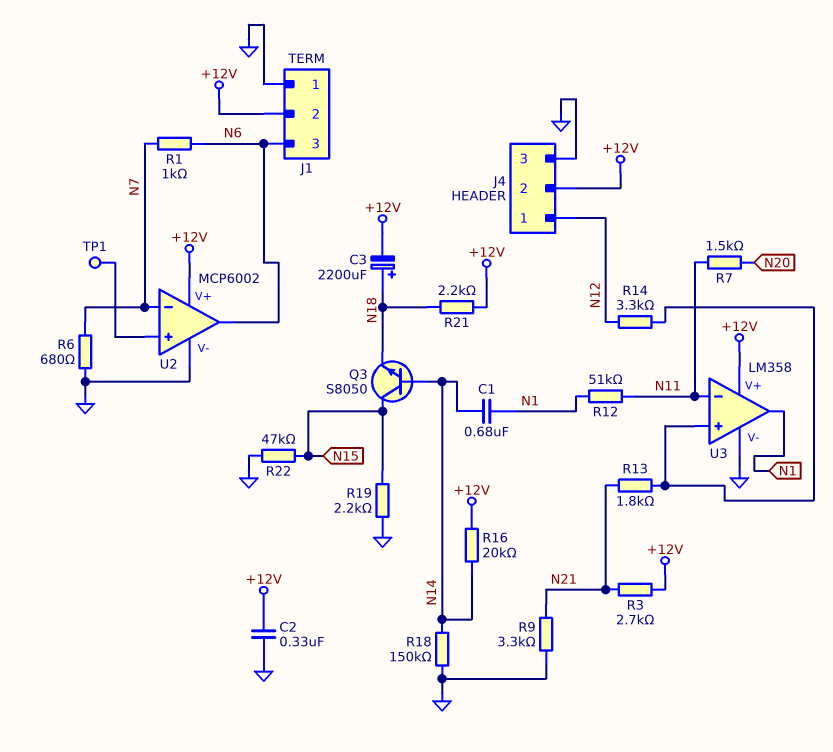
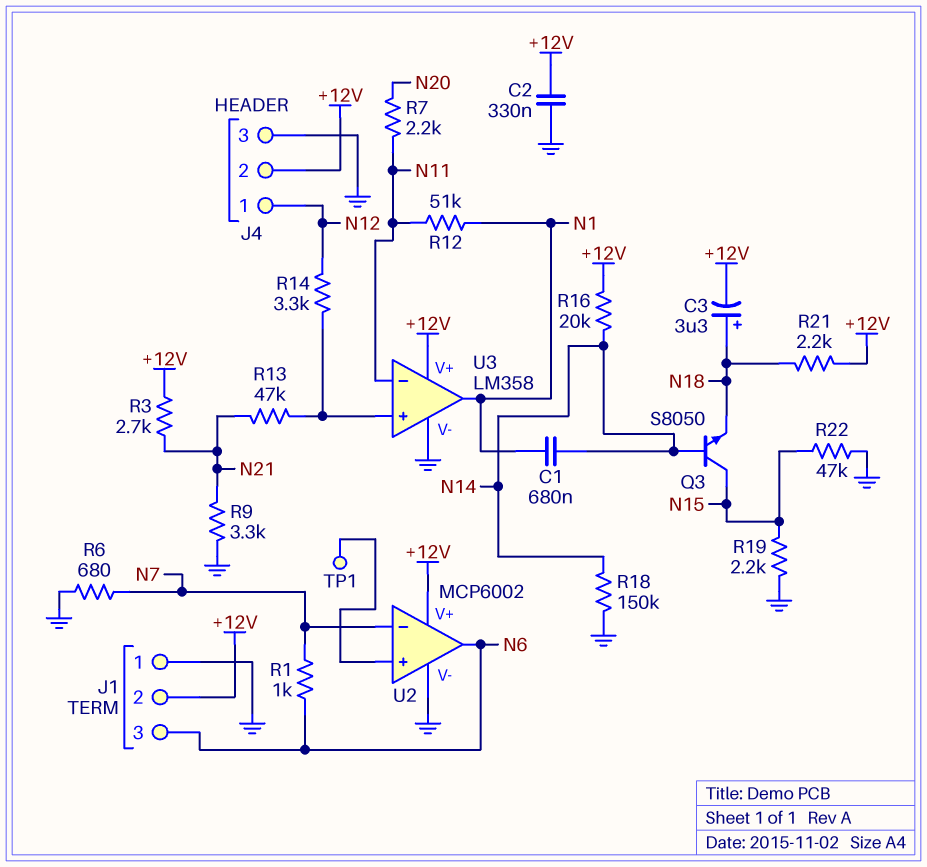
C3: 2200uF (plus N18, minus +12V) -> 3.3uF (plus N18, minus +12V)
R7: 1.5k (N11, N20) -> 2.2k (N11, N20)
R13: 1.8k (N21, U3/in+) -> 47k (N21, U3/in+)

